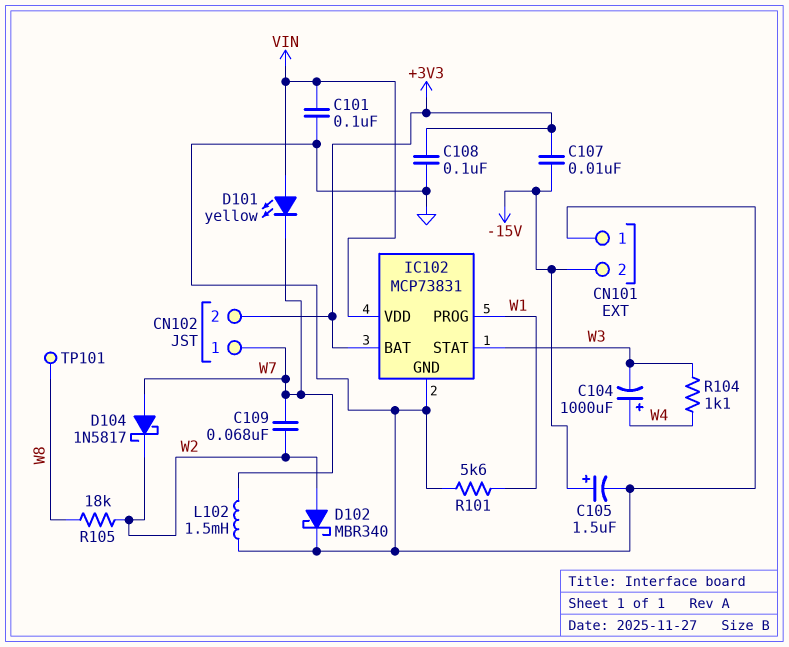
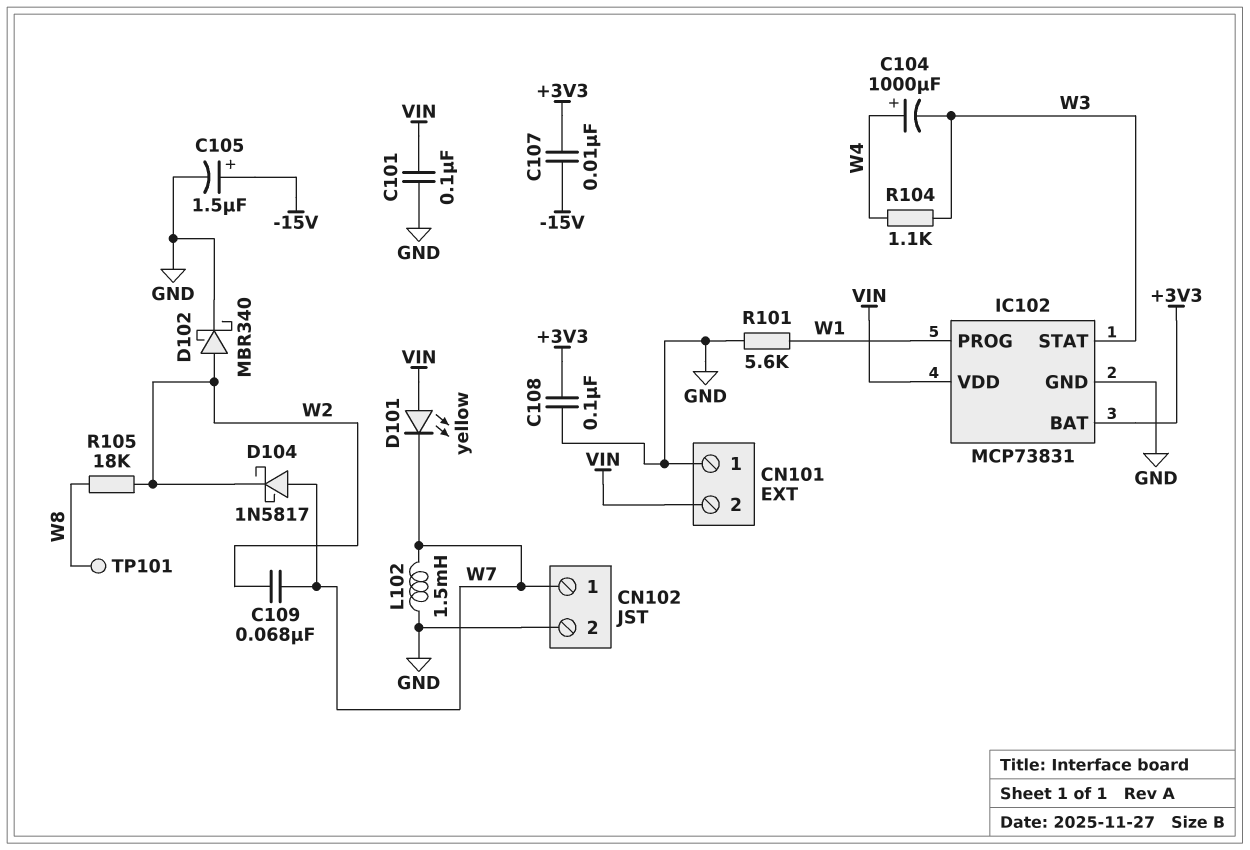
CN101 pin 2: -15V -> VIN
CN102 pin 2: +3V3 -> GND

